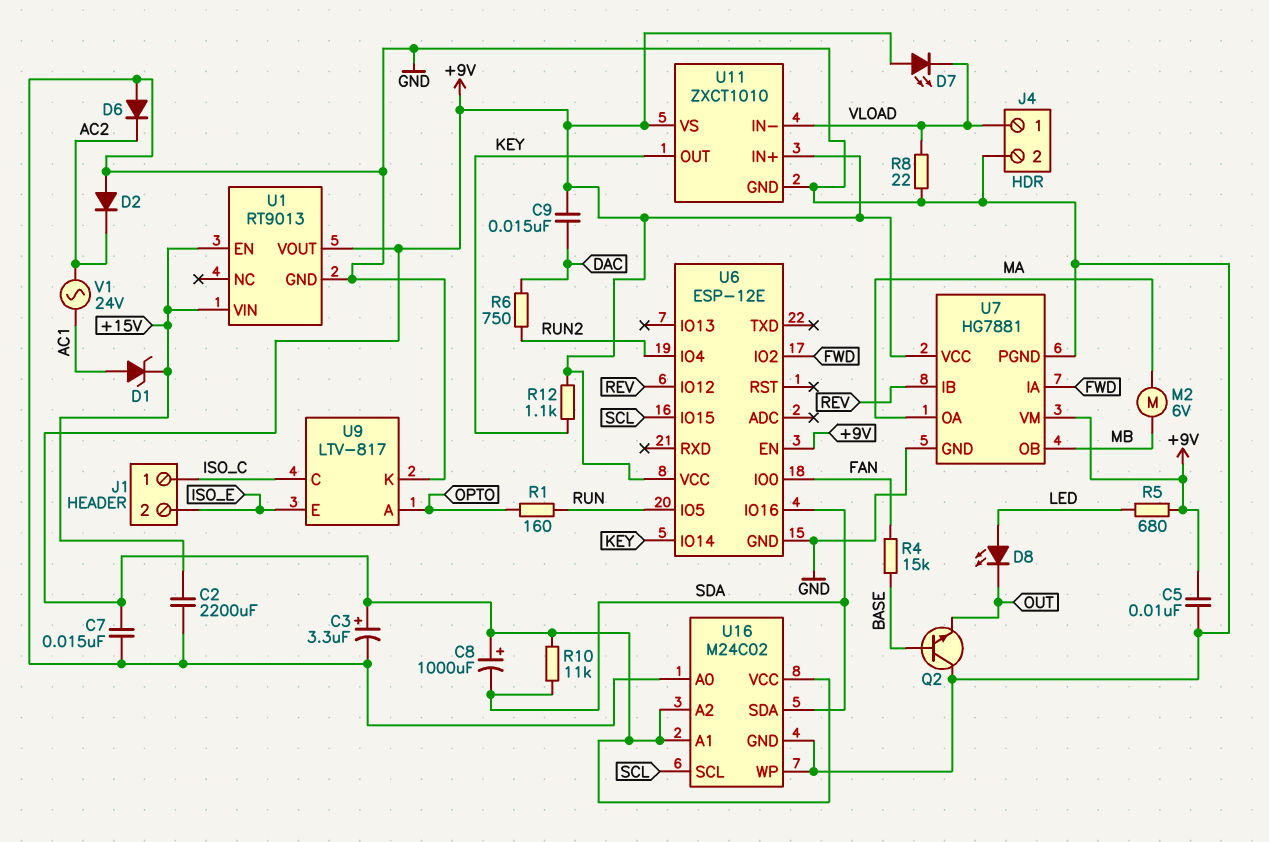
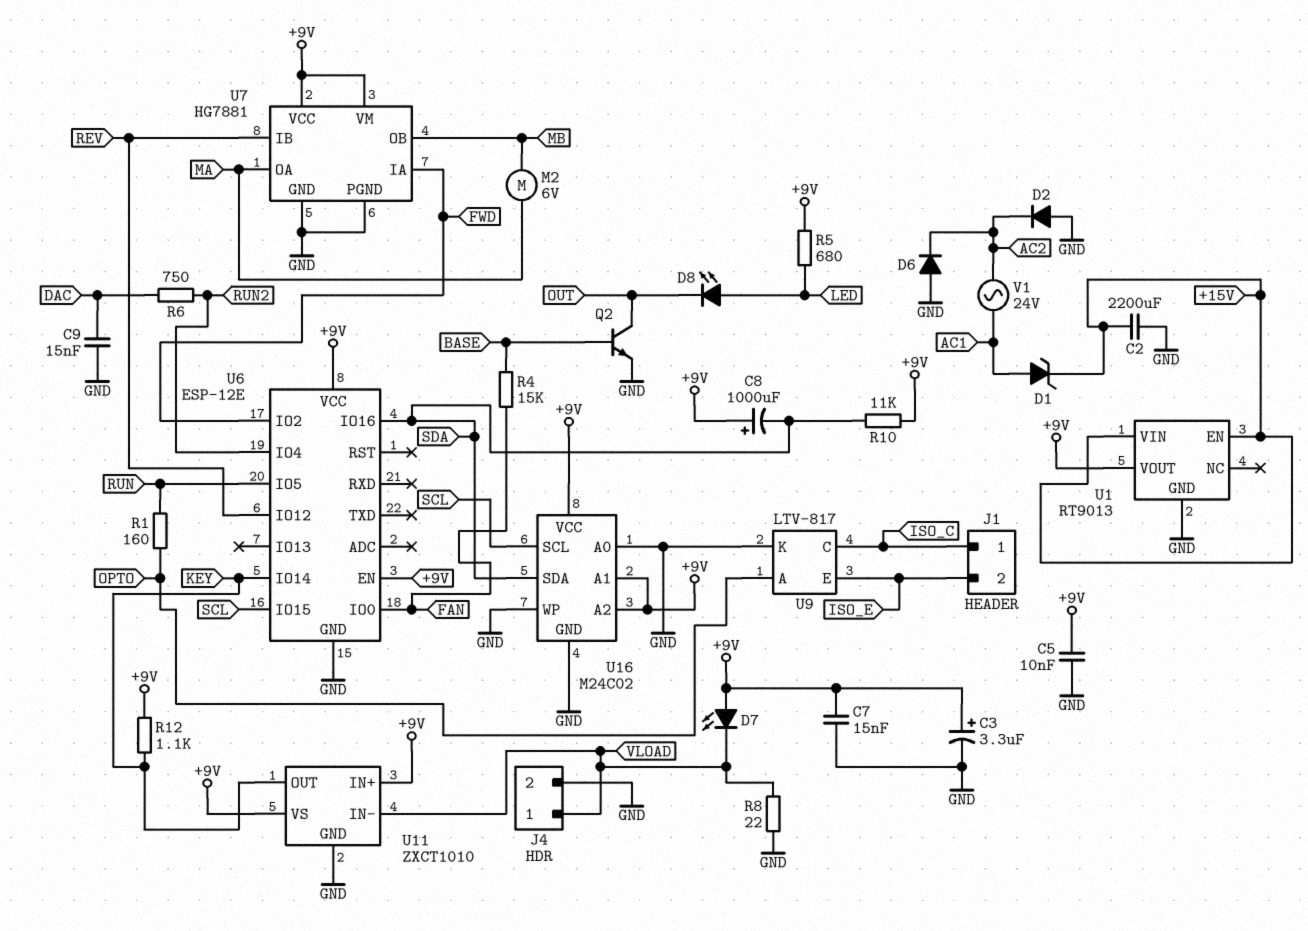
C9: 15nF (+9V, DAC) -> 15nF (DAC, GND)
Q2: NPN (B BASE, C GND, E OUT) -> NPN (B BASE, C OUT, E GND)

